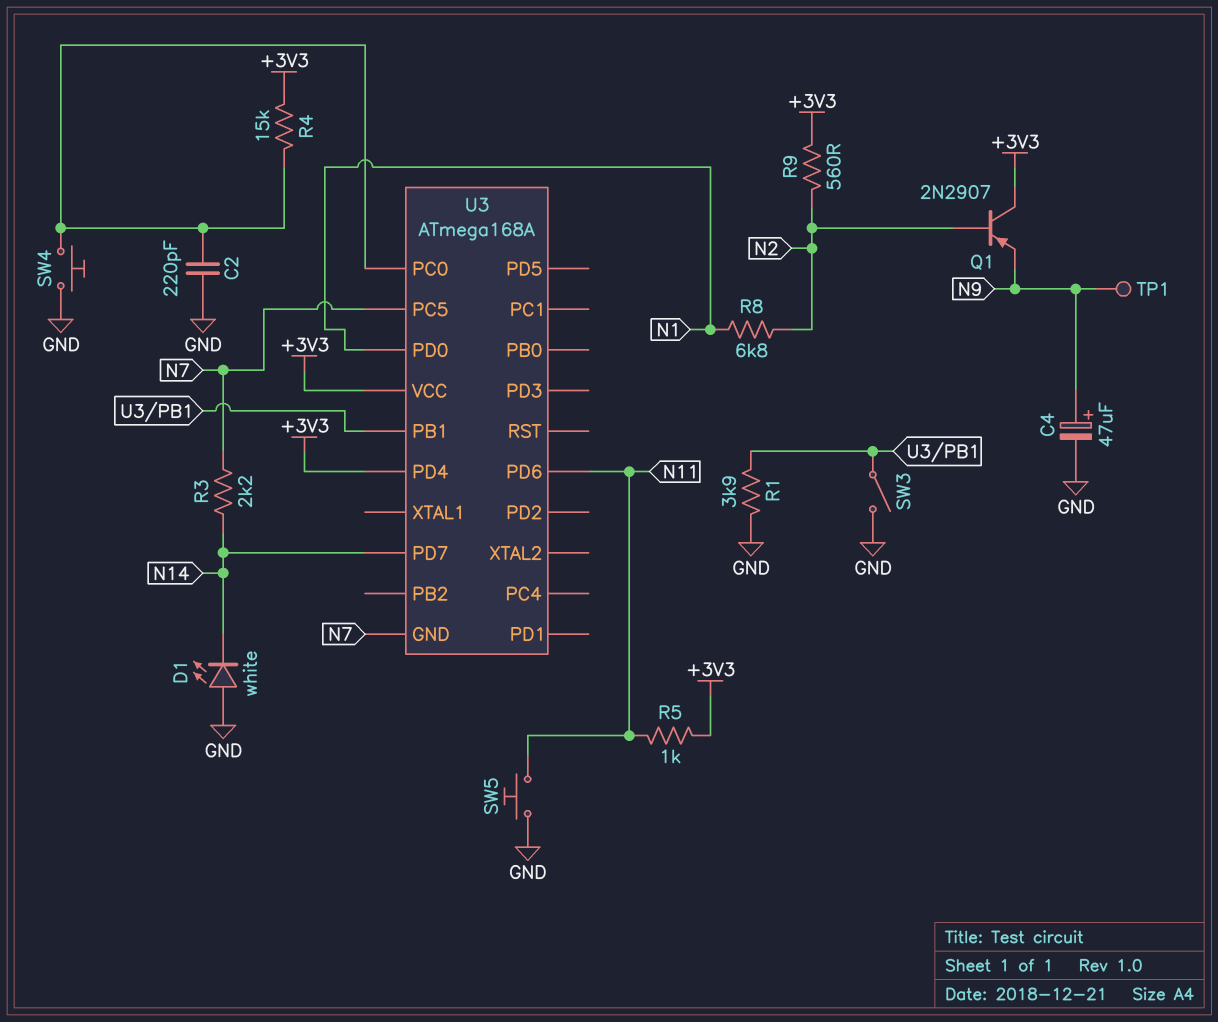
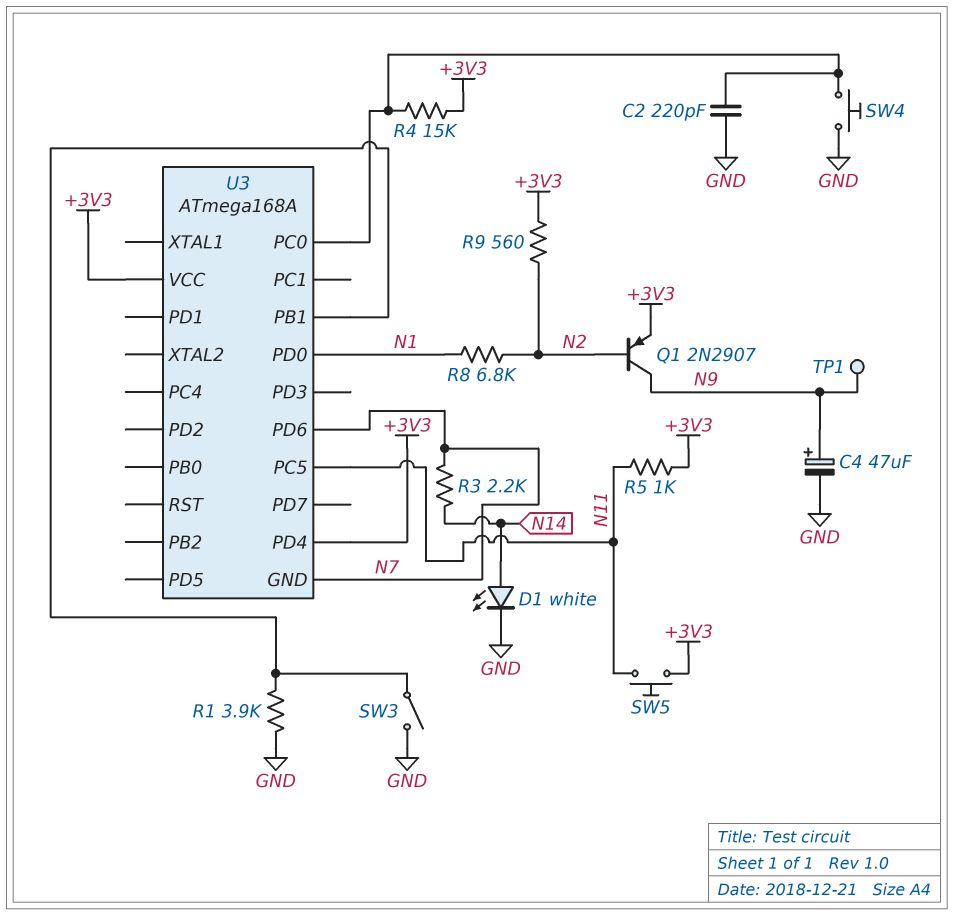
D1: LED white (A GND, K N14) -> LED white (A N14, K GND)
Q1: PNP 2N2907 (B N2, C +3V3, E N9) -> PNP 2N2907 (B N2, C N9, E +3V3)
SW5: button (GND, N11) -> button (+3V3, N11)
U3 pin PC5: N7 -> N11
U3 pin PD6: N11 -> N7
U3 pin PD7: N14 -> none

